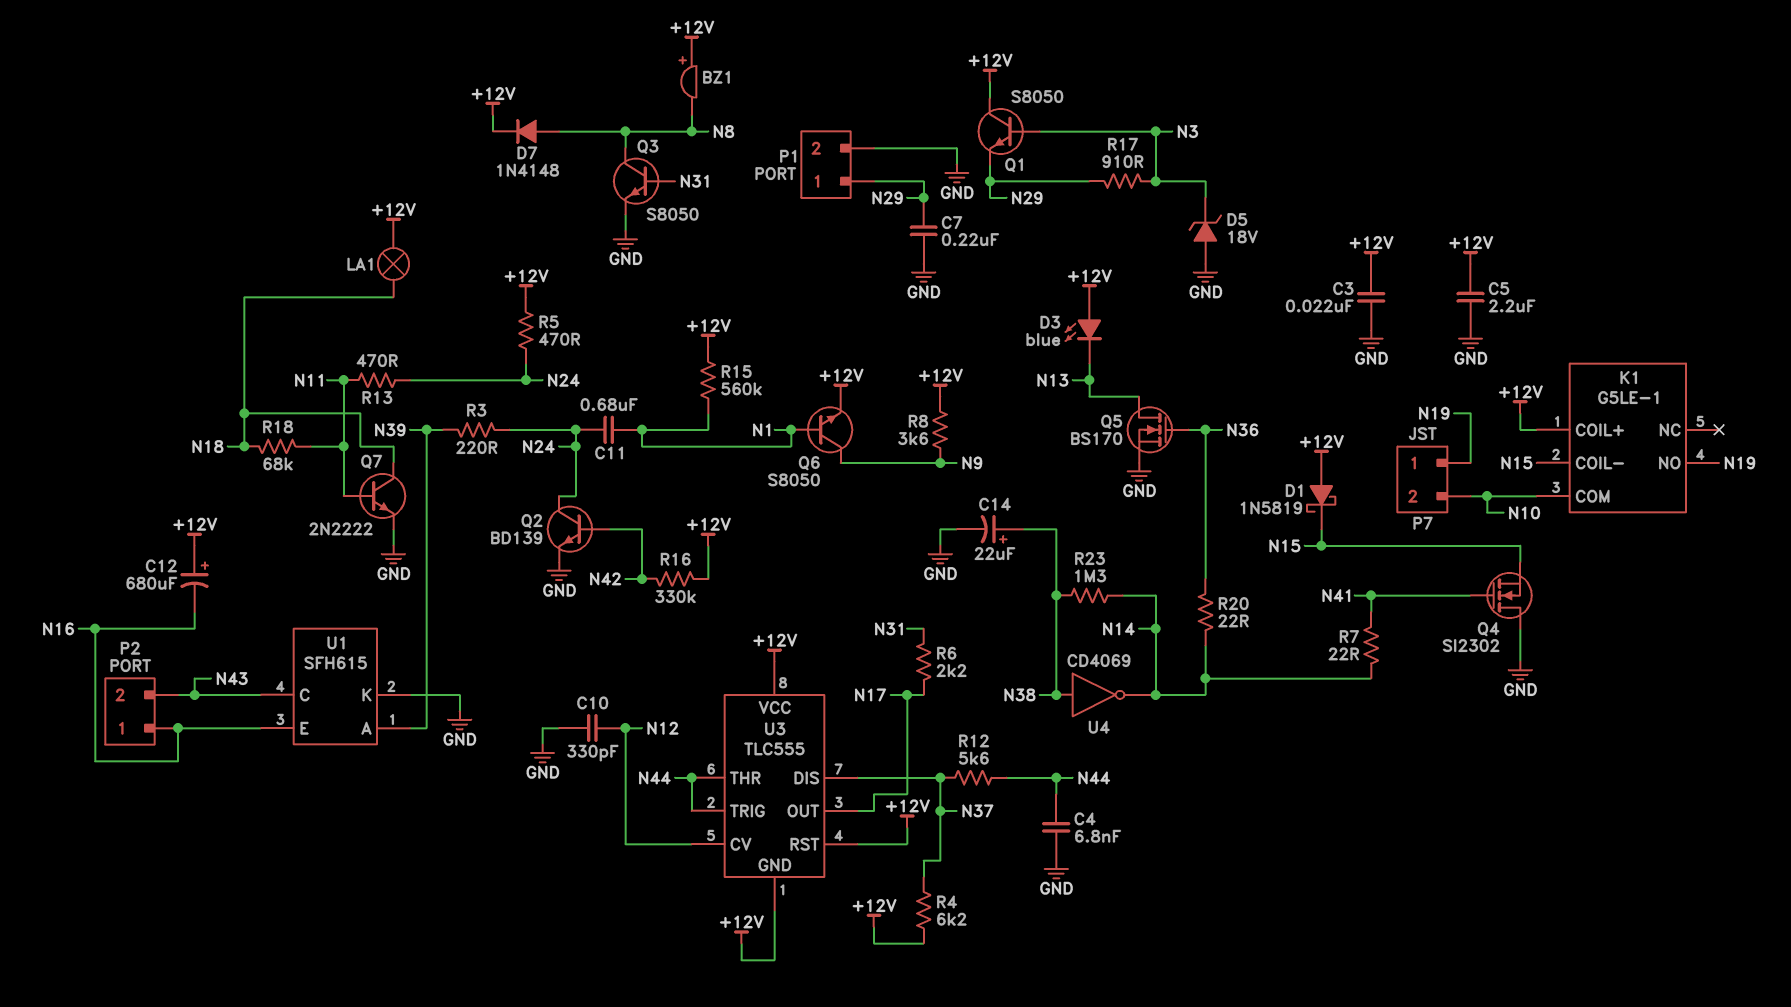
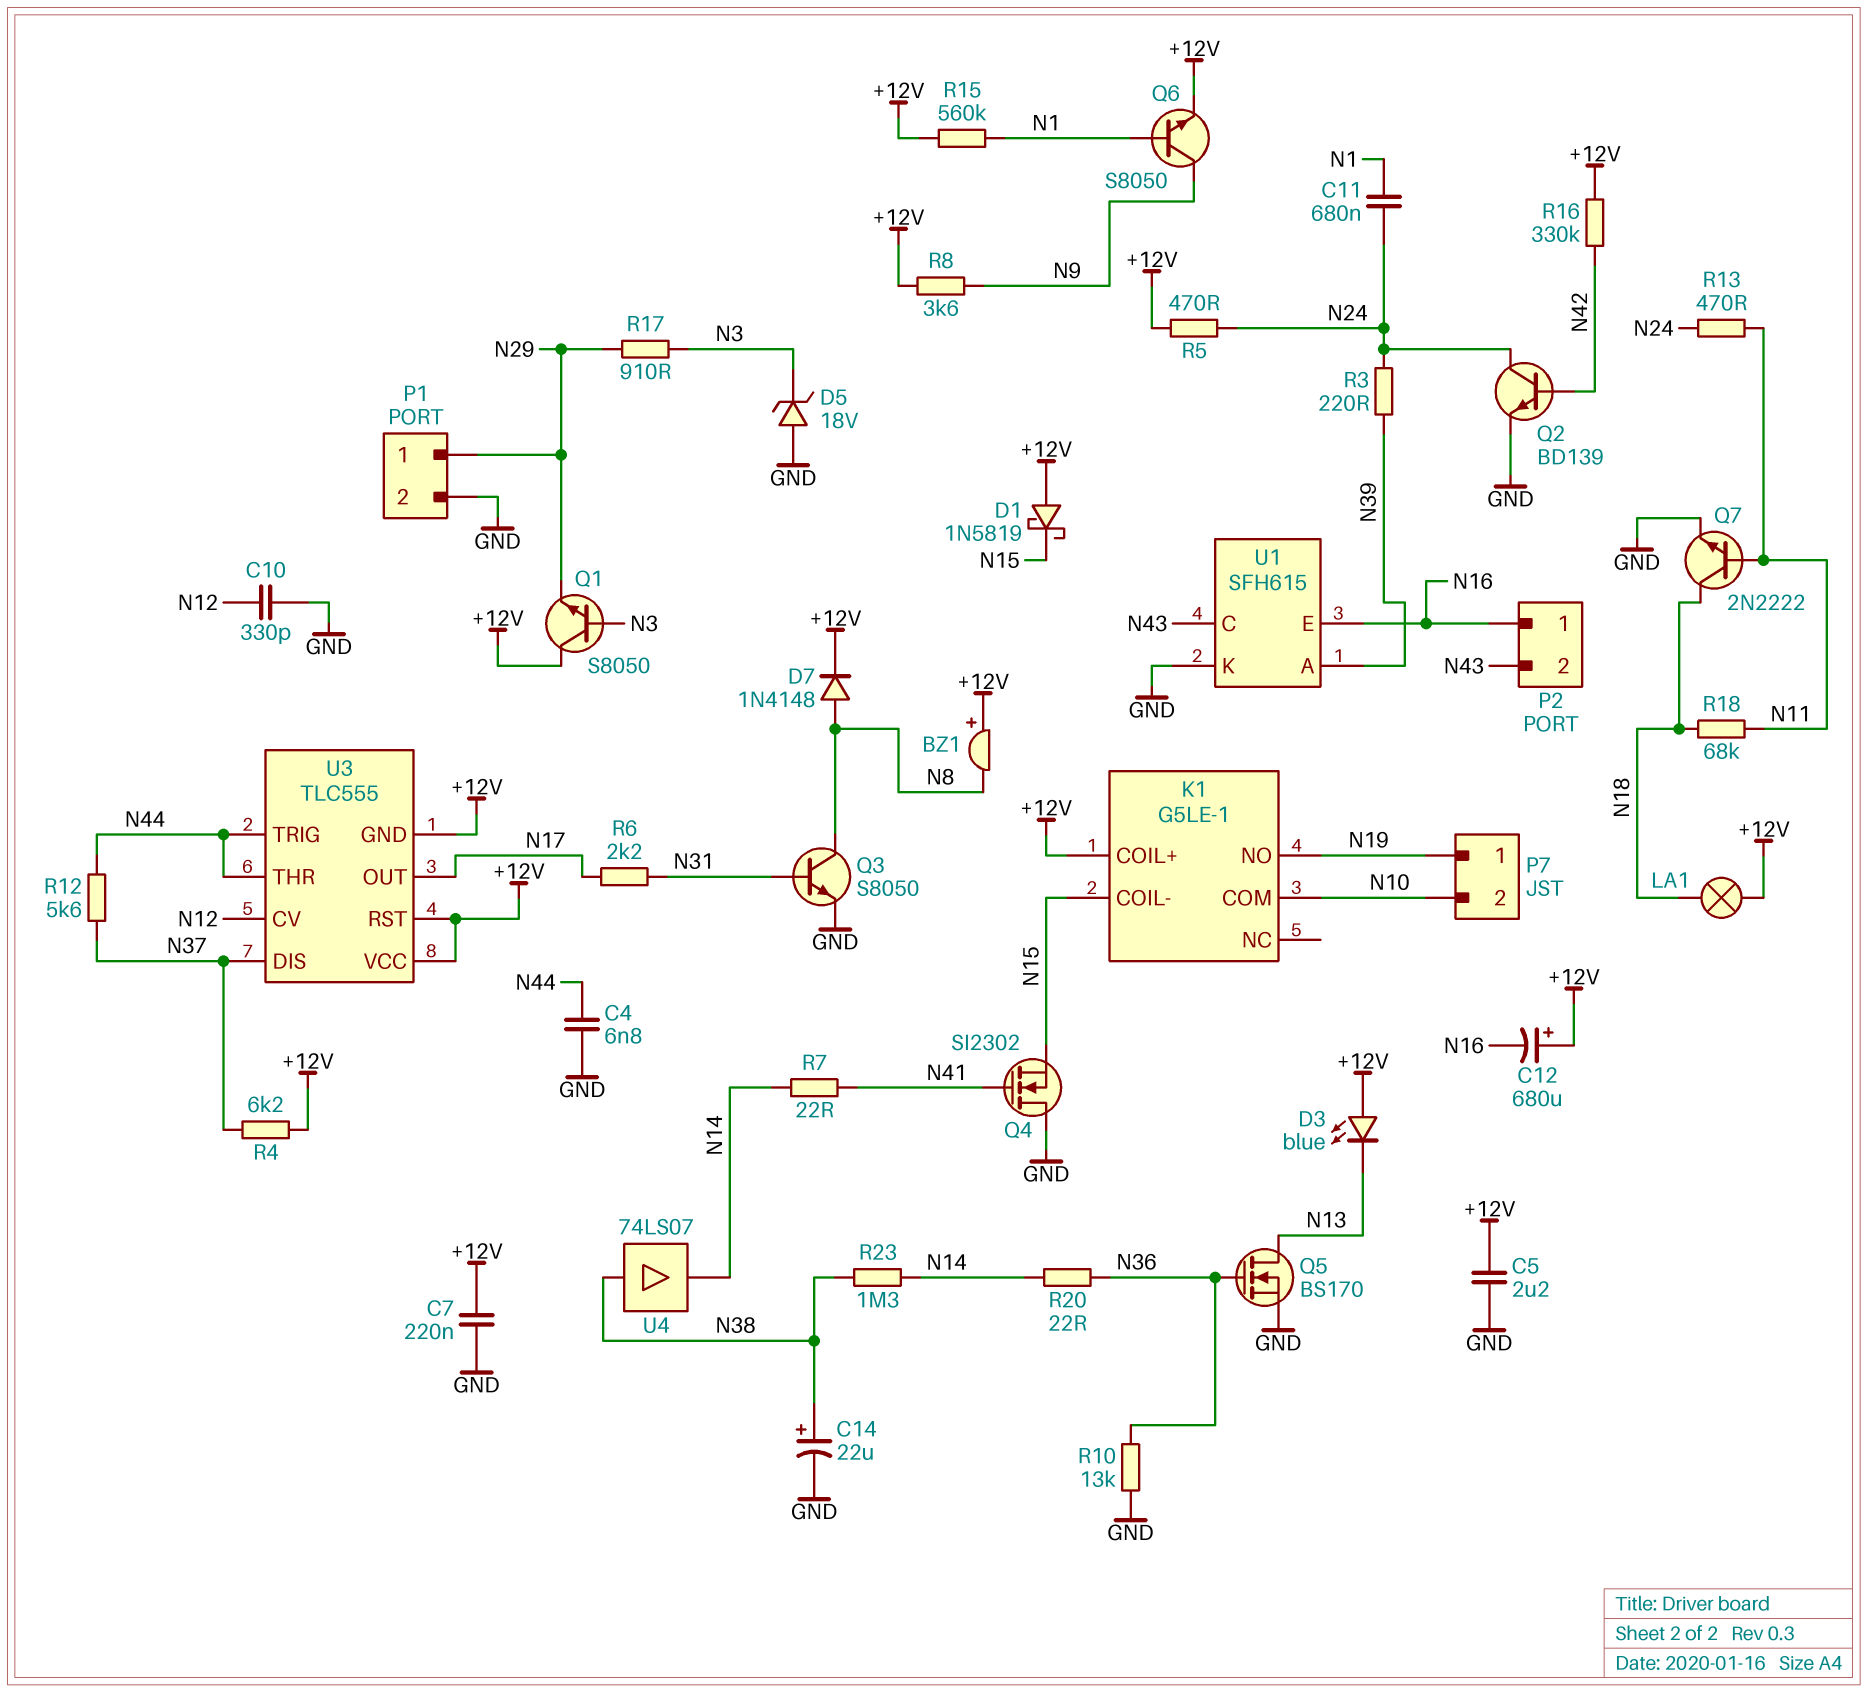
C3: 22nF (+12V, GND) -> none
C7: 220nF (GND, N29) -> 220nF (+12V, GND)
R10: none -> 13k (GND, N36)
U4: NOT CD4069 (in N38, out N14) -> buffer 74LS07 (in N38, out N14)

